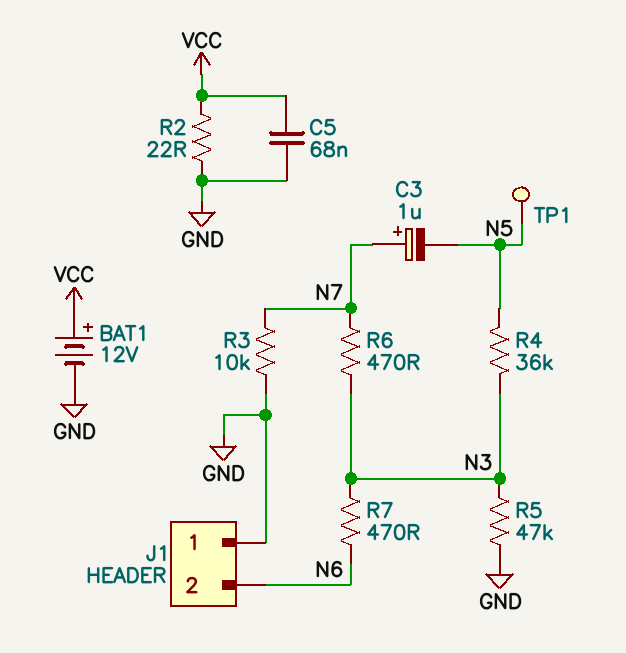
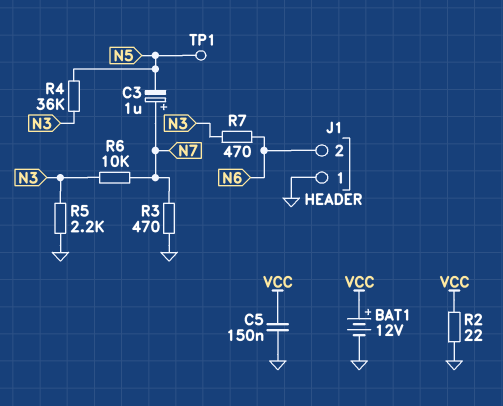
C5: 68nF (GND, VCC) -> 150nF (GND, VCC)
R3: 10k (GND, N7) -> 470 (GND, N7)
R5: 47k (GND, N3) -> 2.2k (GND, N3)
R6: 470 (N3, N7) -> 10k (N3, N7)

